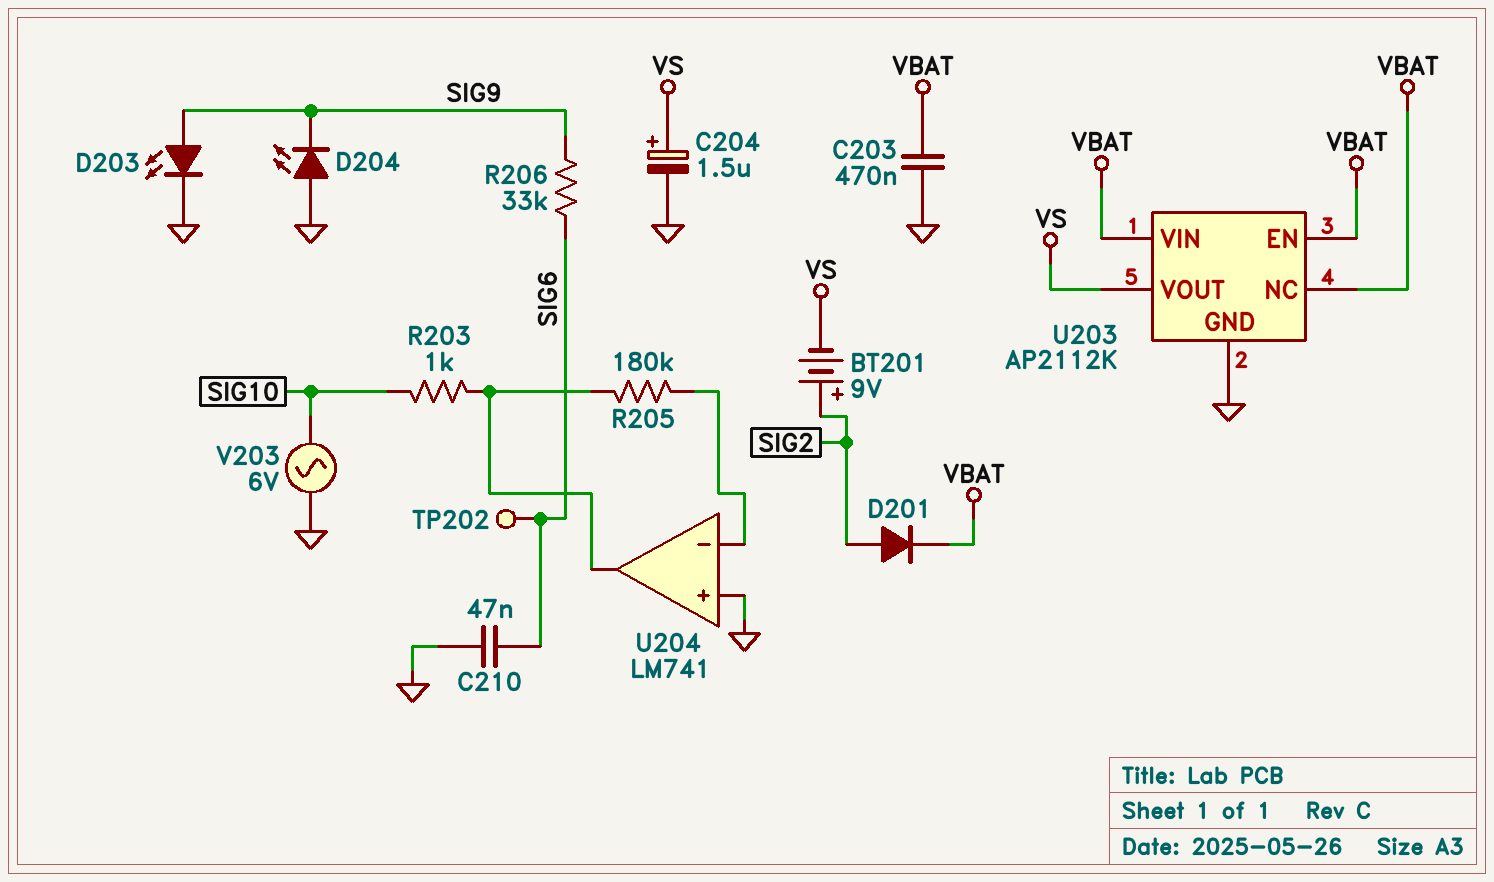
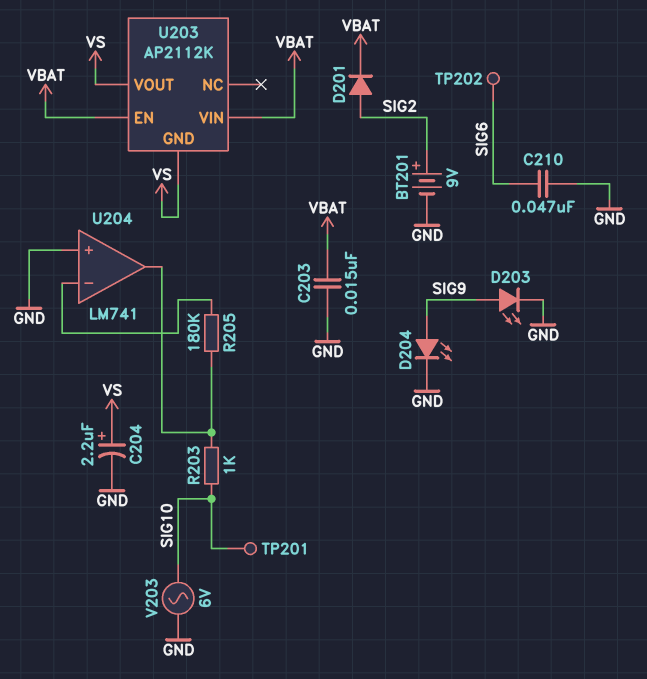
BT201: 9V (plus SIG2, minus VS) -> 9V (plus SIG2, minus GND)
C203: 470nF (GND, VBAT) -> 15nF (GND, VBAT)
C204: 1.5uF (plus VS, minus GND) -> 2.2uF (plus VS, minus GND)
D204: LED (A GND, K SIG9) -> LED (A SIG9, K GND)
R206: 33k (SIG6, SIG9) -> none
TP201: none -> test point (SIG10)
U203 pin GND: GND -> VS
U203 pin NC: VBAT -> none

